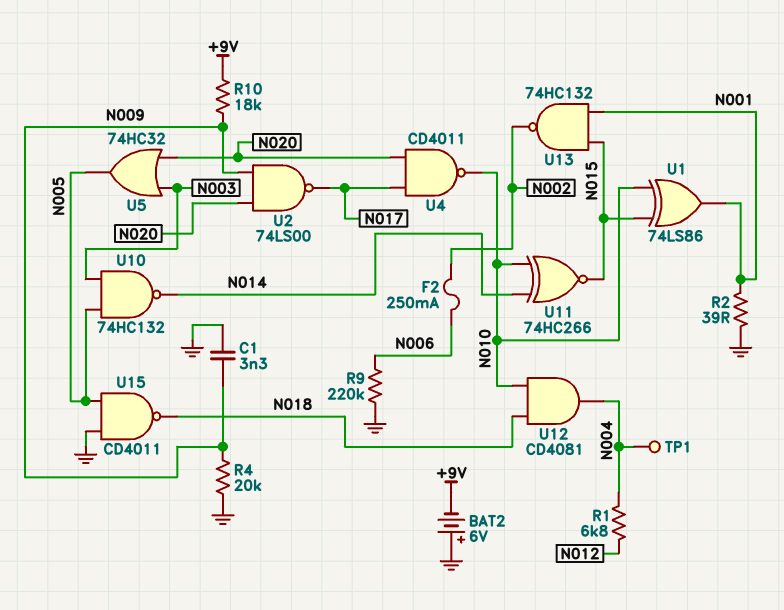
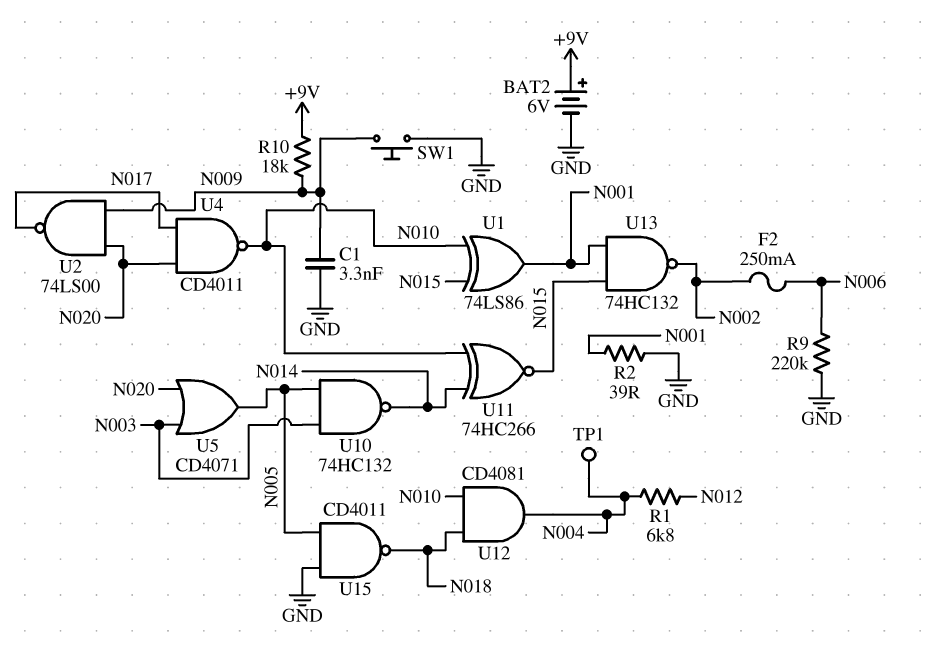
BAT2: 6V (plus GND, minus +9V) -> 6V (plus +9V, minus GND)
R4: 20k (GND, N009) -> none
SW1: none -> button (GND, N009)
U5: OR 74HC32 (in N003, in N020, out N005) -> OR CD4071 (in N003, in N020, out N005)

